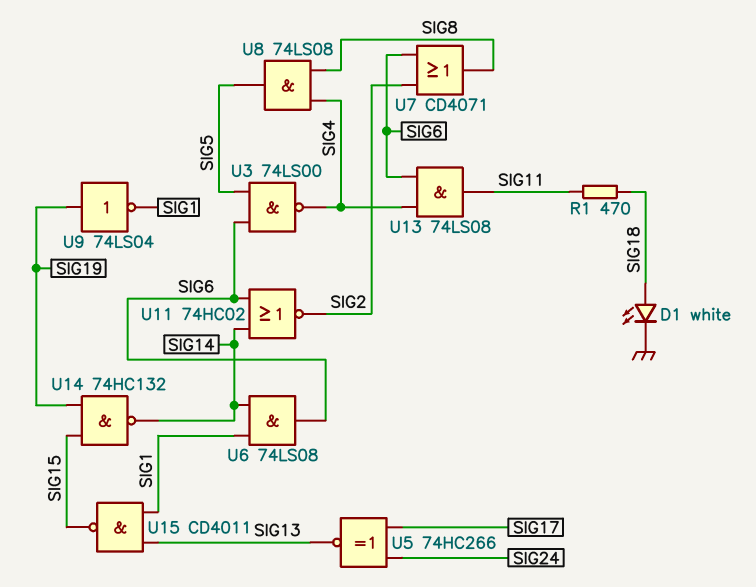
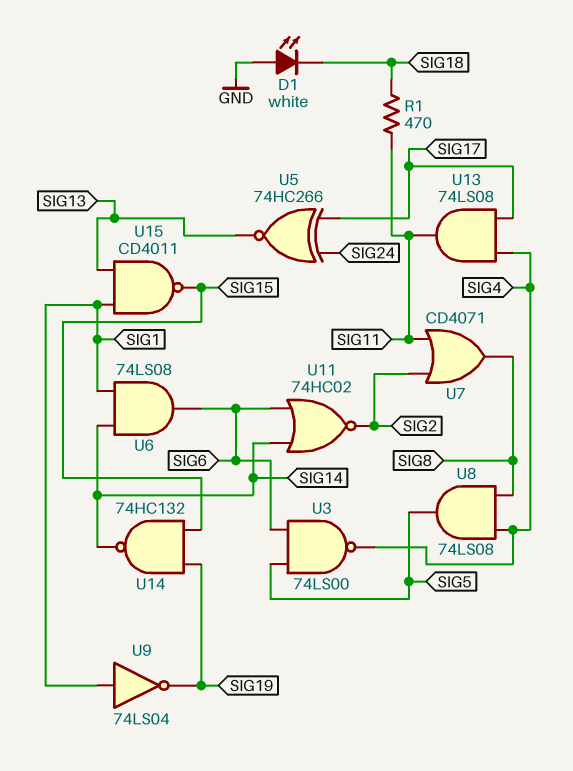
D1: LED white (A SIG18, K GND) -> LED white (A GND, K SIG18)
U7: OR CD4071 (in SIG2, in SIG6, out SIG8) -> OR CD4071 (in SIG2, in SIG11, out SIG8)
U9: NOT 74LS04 (in SIG19, out SIG1) -> NOT 74LS04 (in SIG1, out SIG19)
U13: AND 74LS08 (in SIG4, in SIG6, out SIG11) -> AND 74LS08 (in SIG4, in SIG17, out SIG11)

